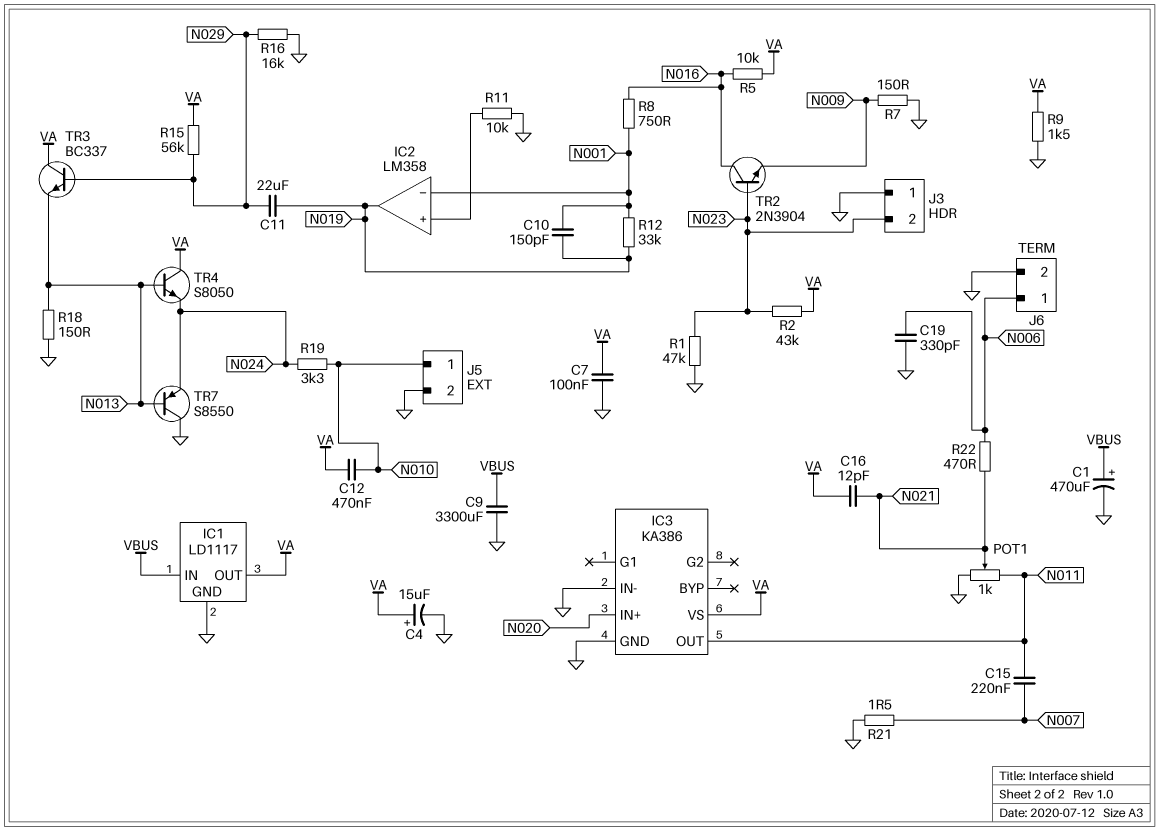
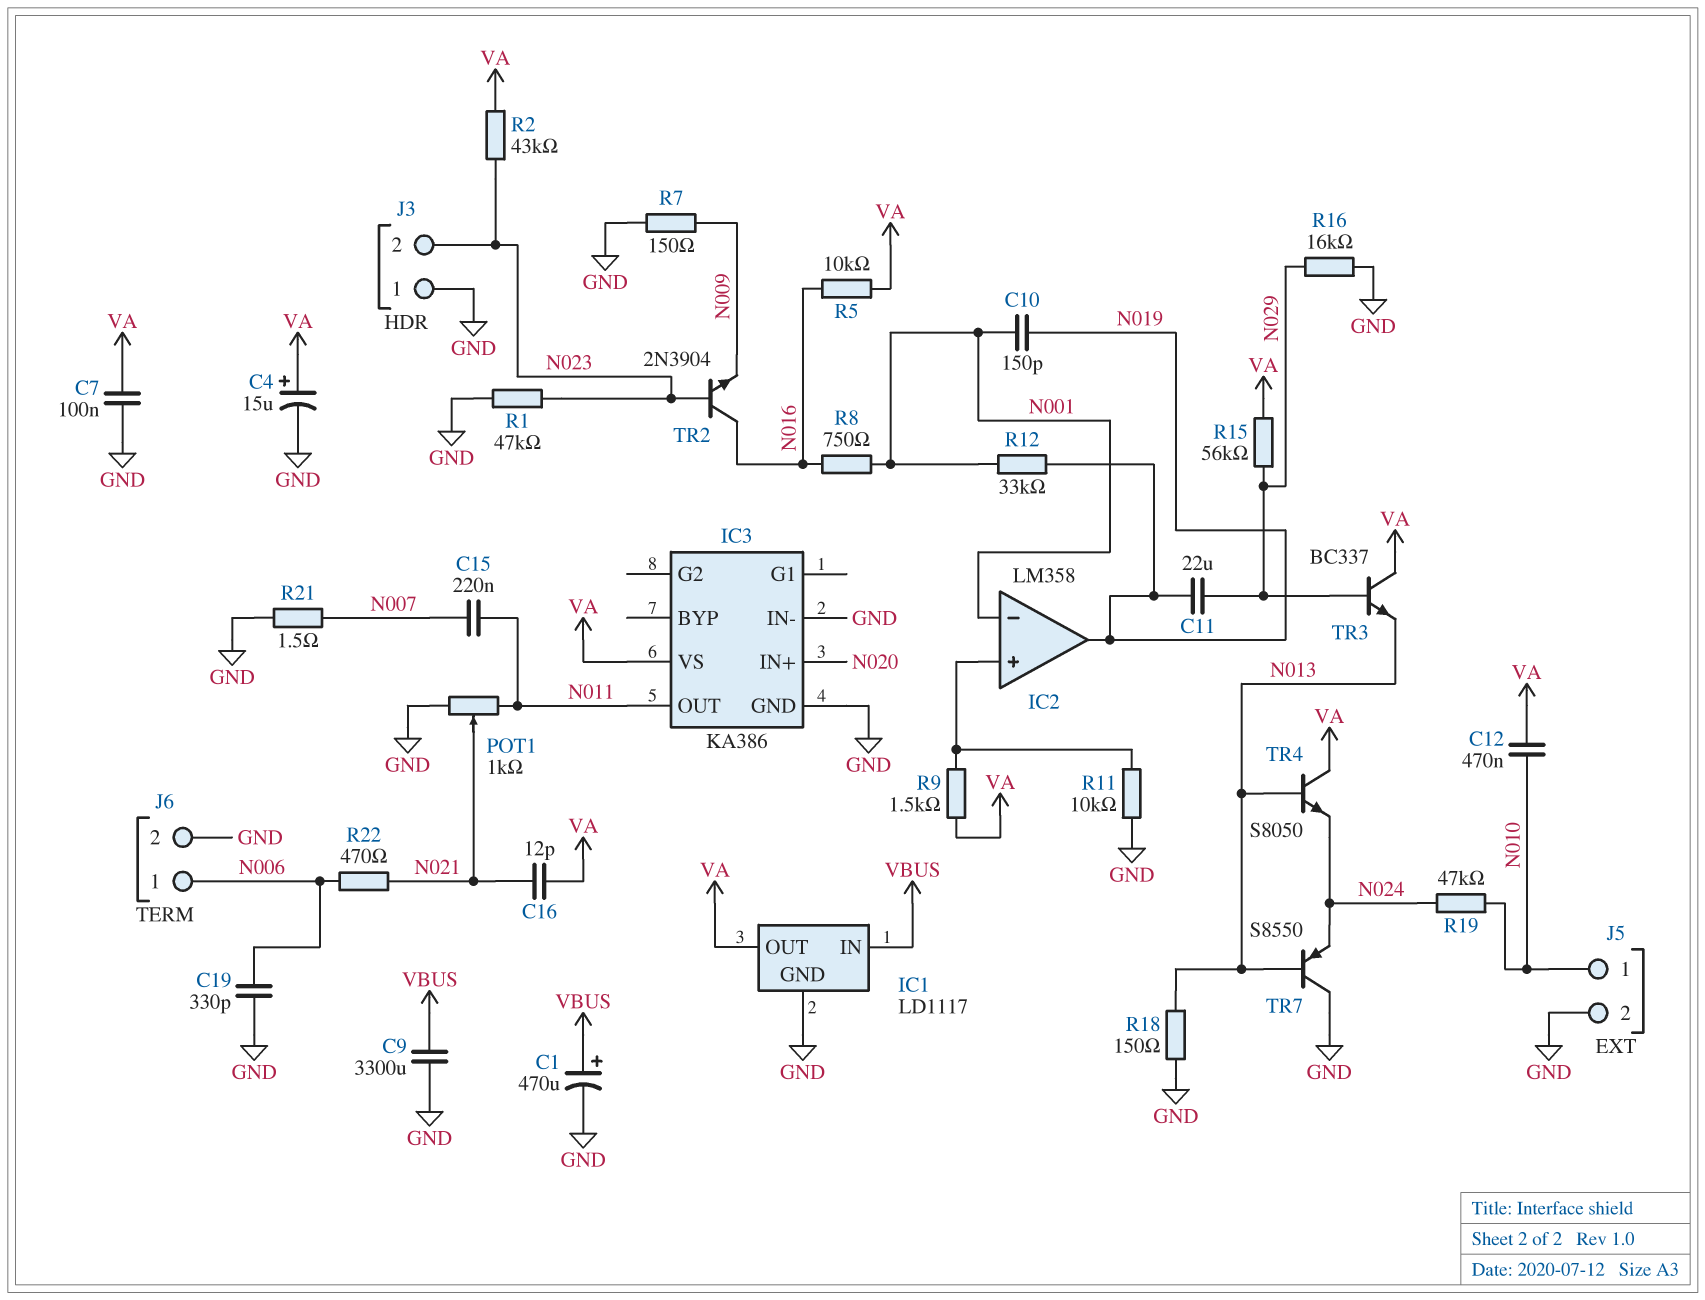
R9: 1.5k (GND, VA) -> 1.5k (IC2/in+, VA)
R19: 3.3k (N010, N024) -> 47k (N010, N024)

